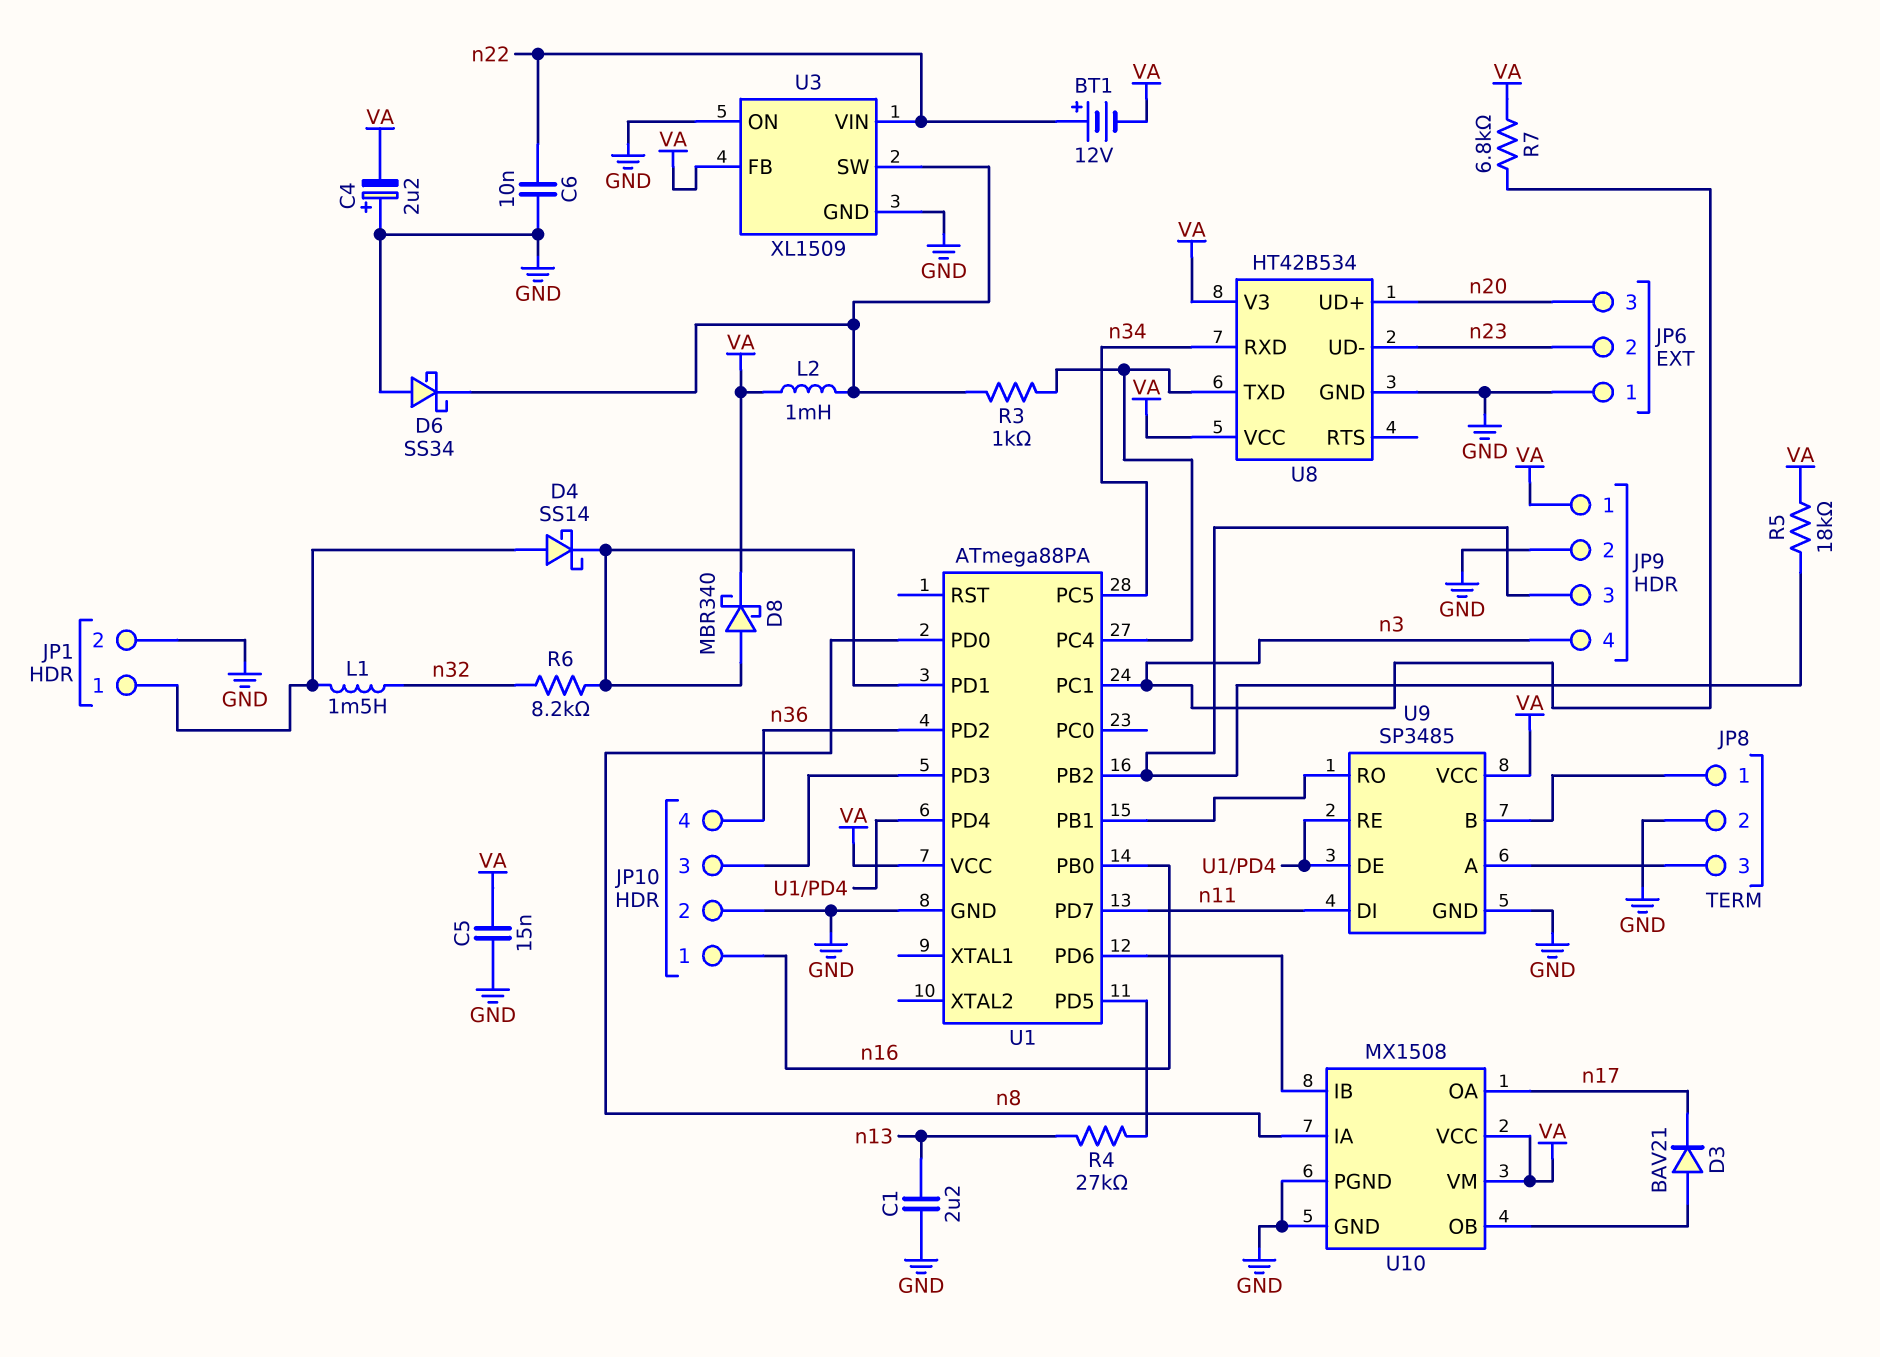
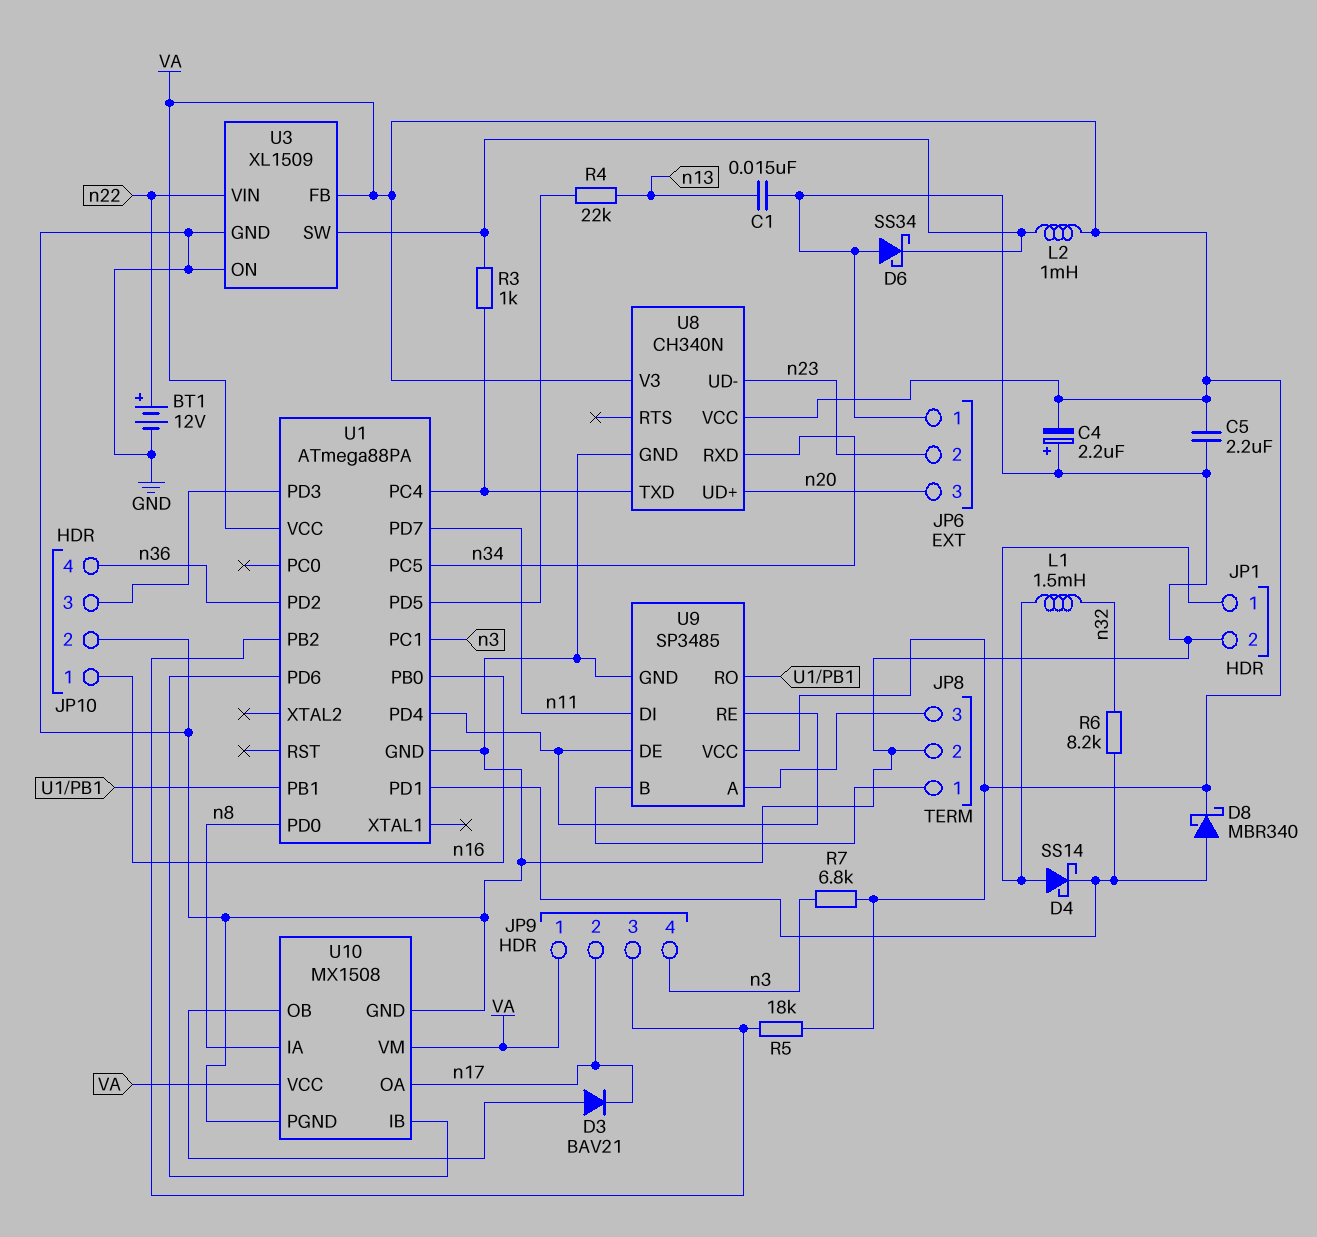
BT1: 12V (plus n22, minus VA) -> 12V (plus n22, minus GND)
C1: 2.2uF (GND, n13) -> 15nF (GND, n13)
C5: 15nF (GND, VA) -> 2.2uF (GND, VA)
C6: 10nF (GND, n22) -> none
JP9 pin 2: GND -> n17
R4: 27k (U1/PD5, n13) -> 22k (U1/PD5, n13)
U8: HT42B534 -> CH340N

